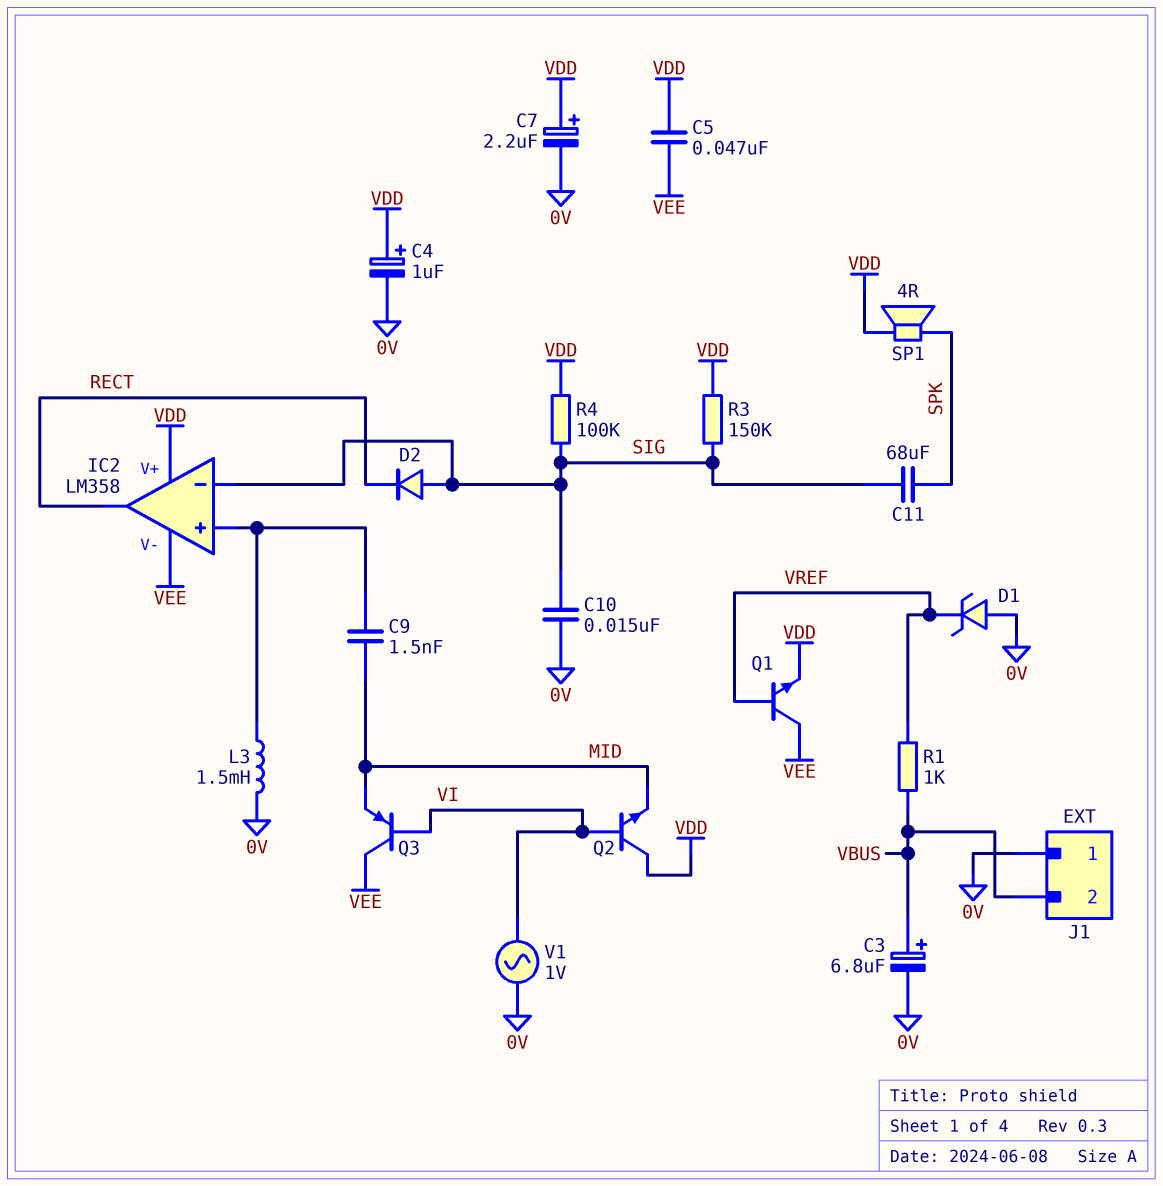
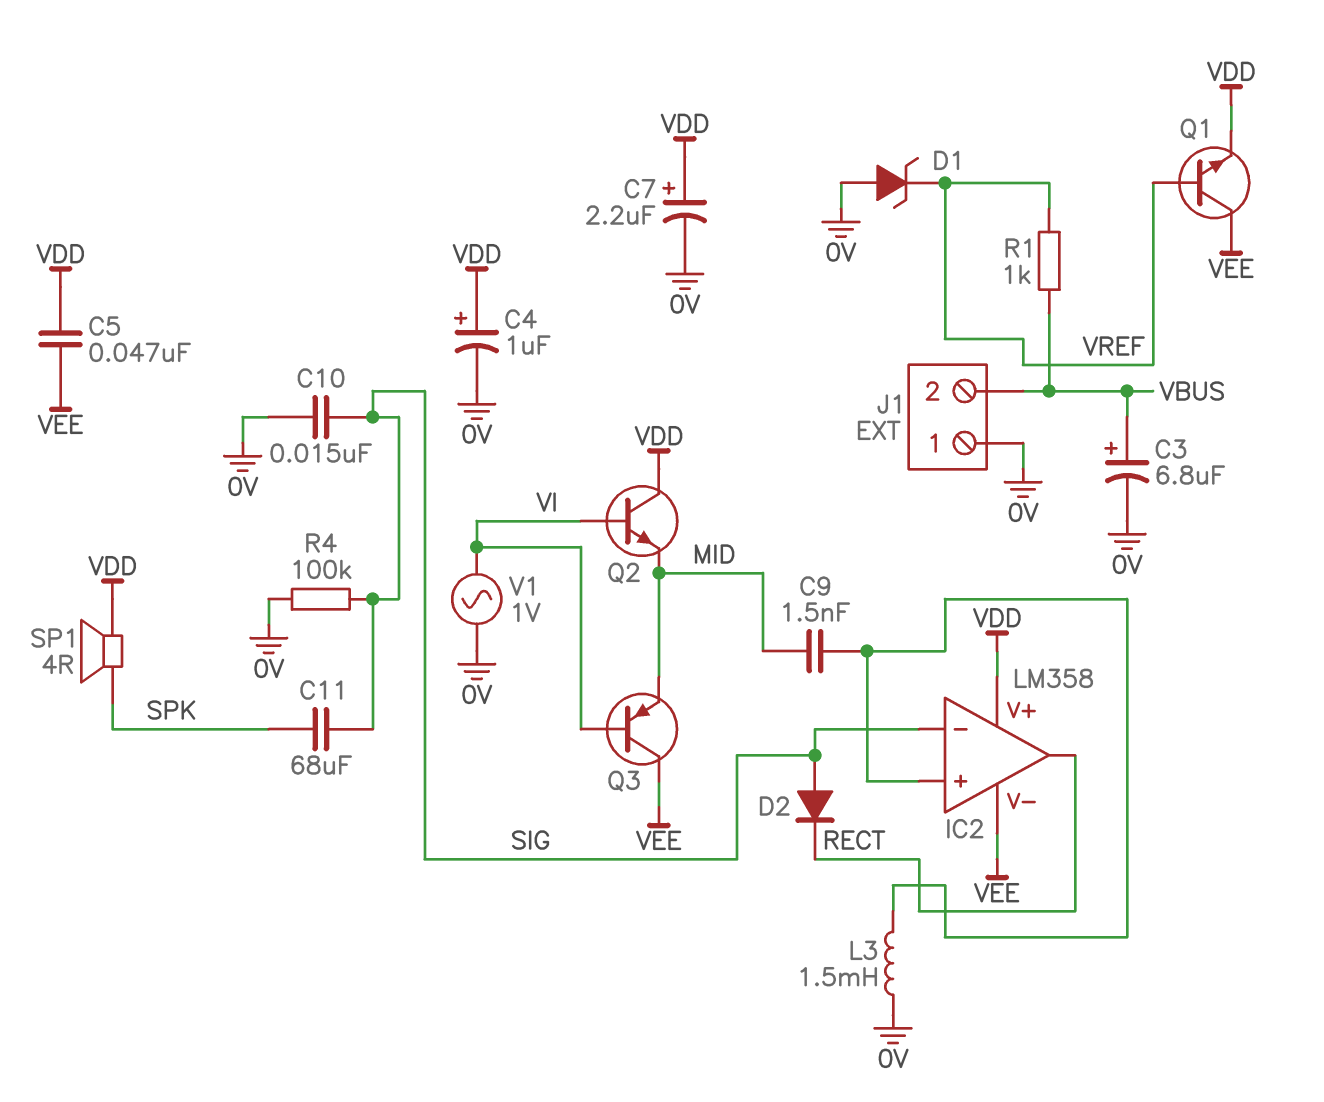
R3: 150k (SIG, VDD) -> none
R4: 100k (SIG, VDD) -> 100k (0V, SIG)

